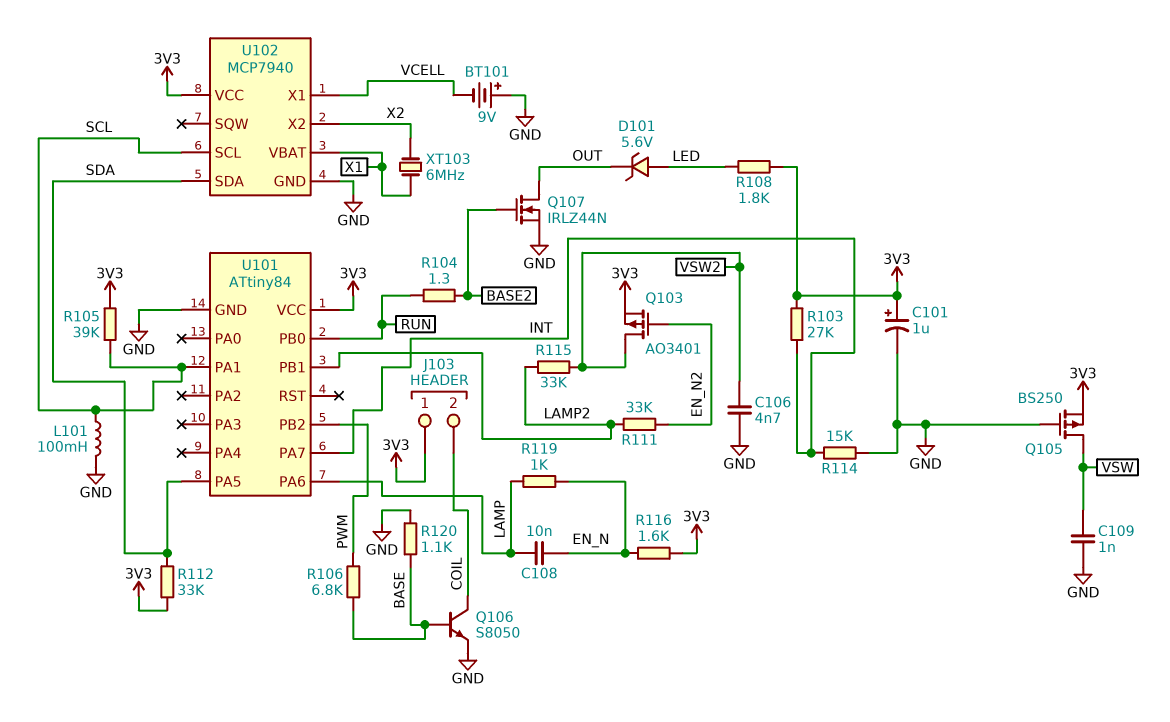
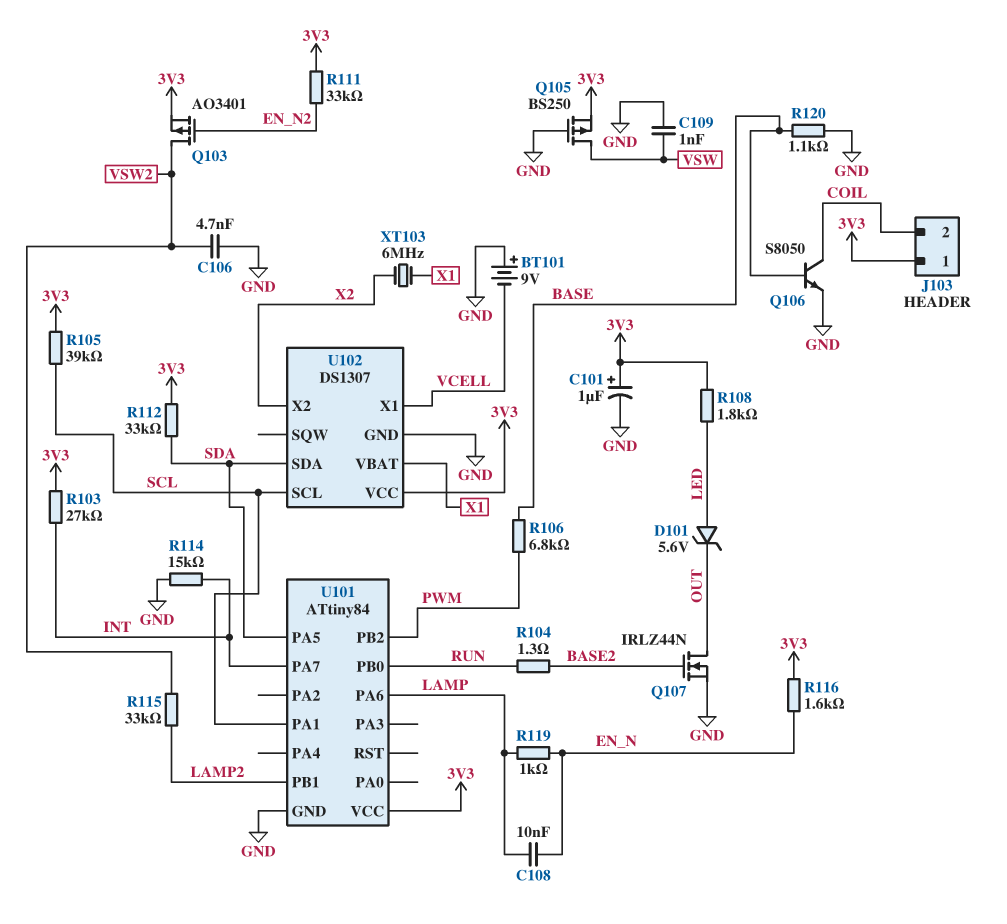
L101: 100mH (GND, SCL) -> none
R111: 33k (EN_N2, LAMP2) -> 33k (3V3, EN_N2)
U102: MCP7940 -> DS1307

